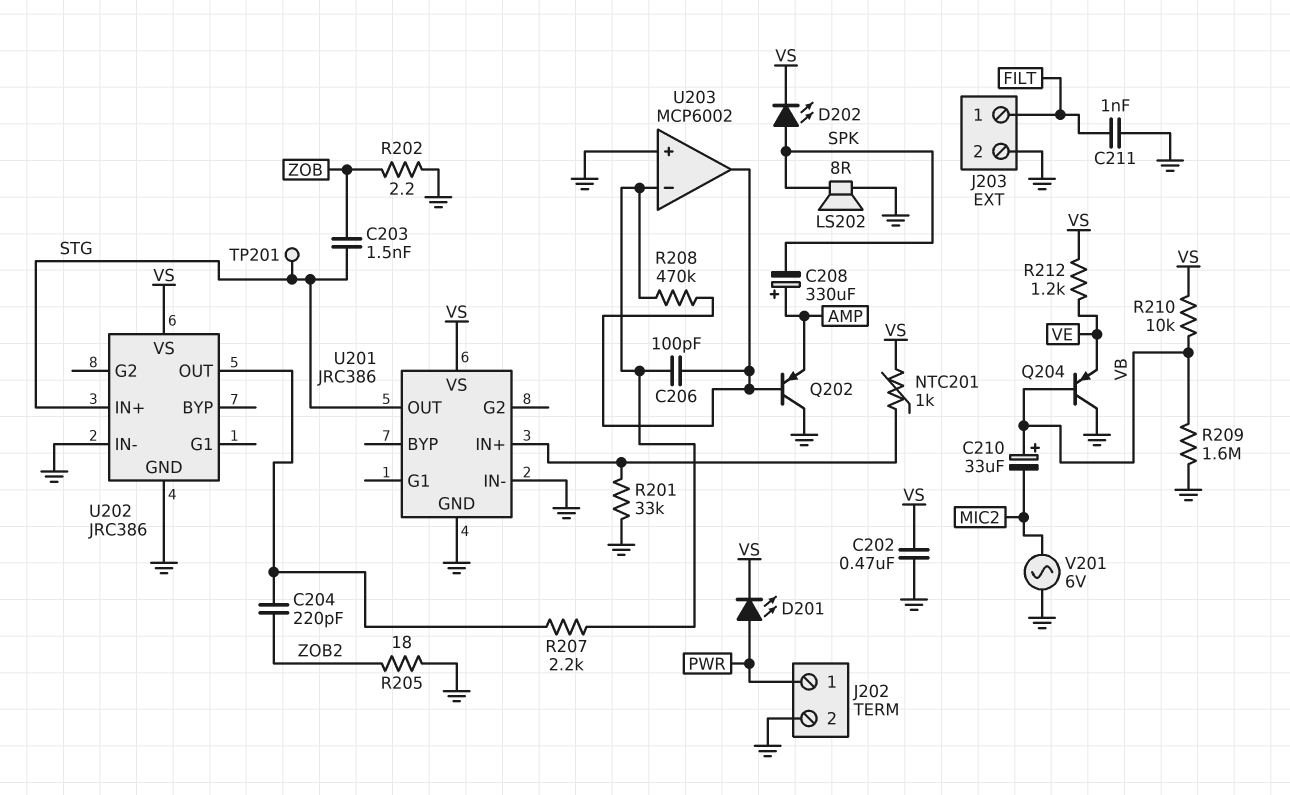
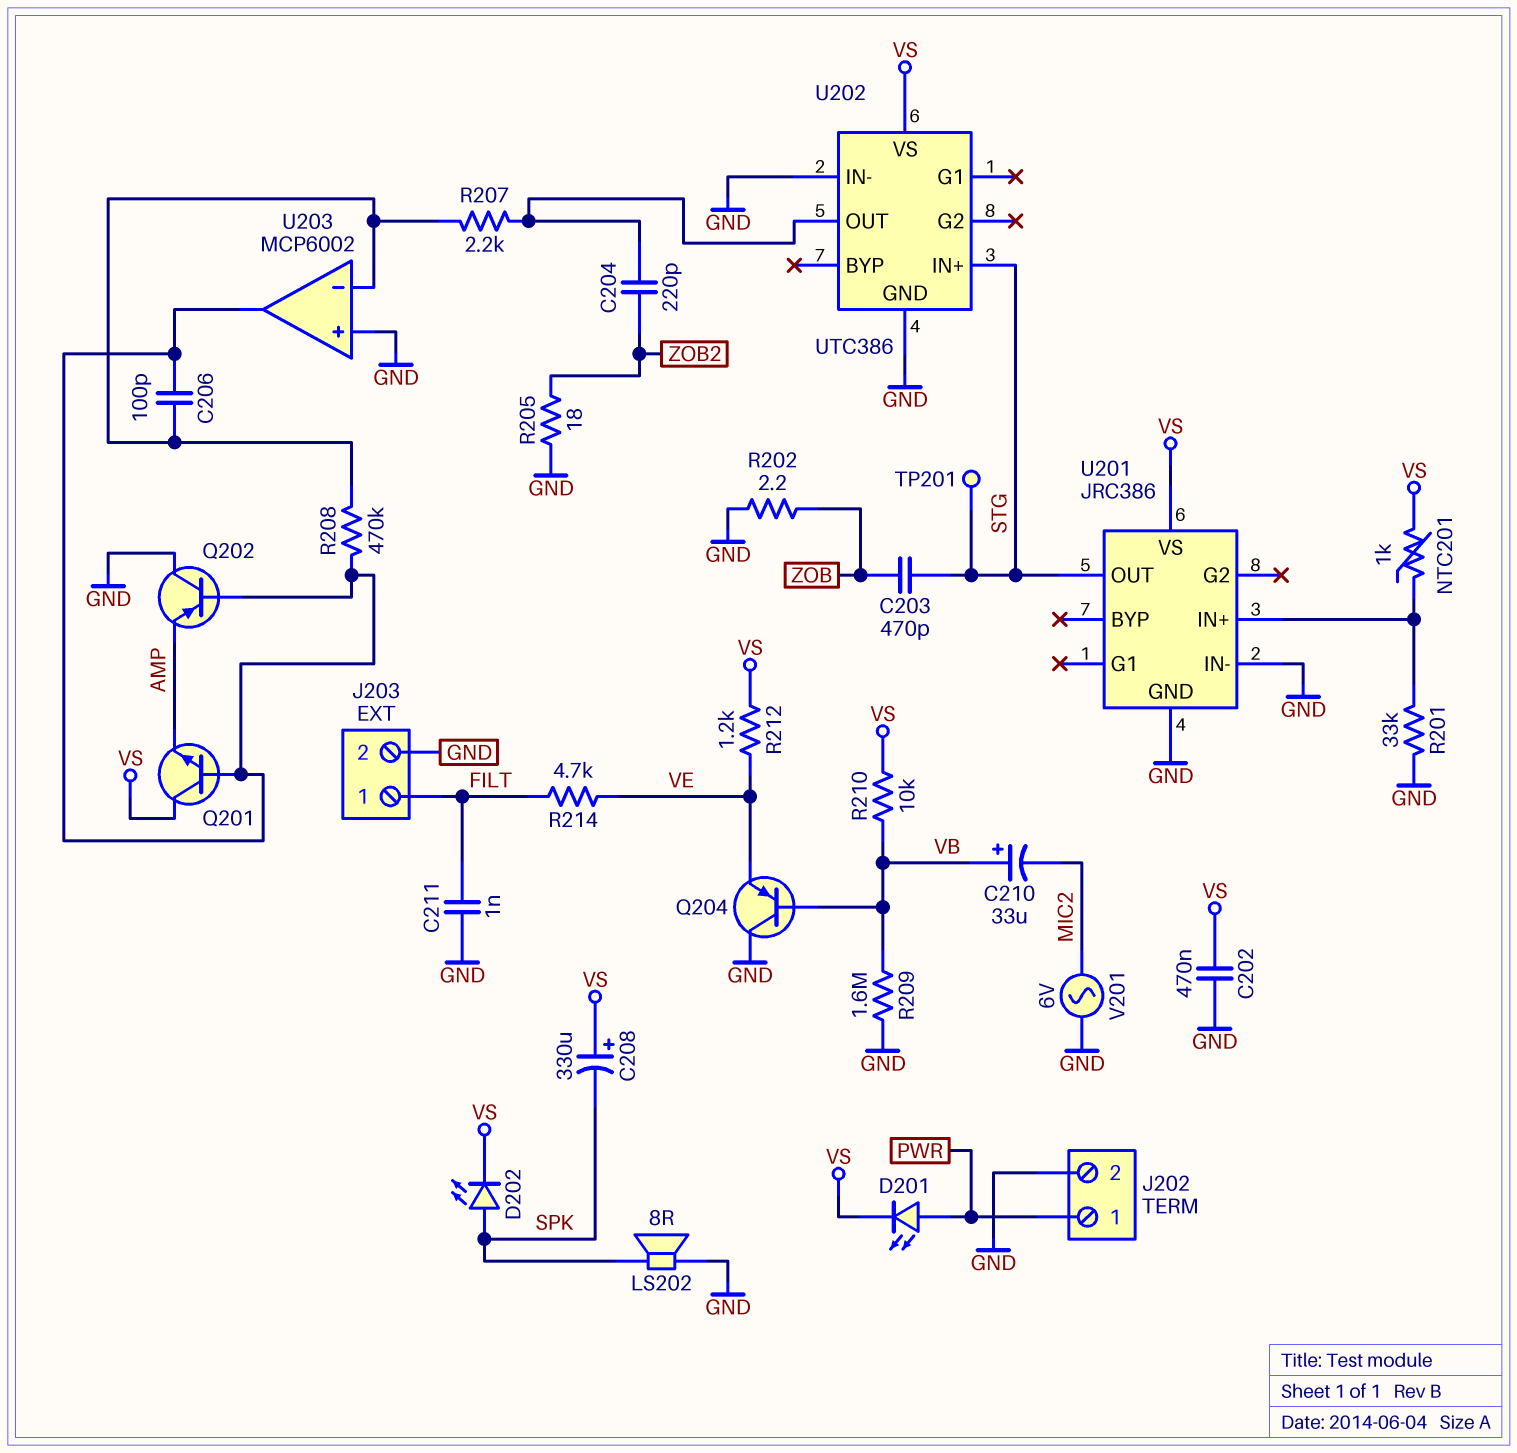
C203: 1.5nF (STG, ZOB) -> 470pF (STG, ZOB)
C208: 330uF (plus AMP, minus SPK) -> 330uF (plus VS, minus SPK)
Q201: none -> NPN (B U203/out, C VS, E AMP)
R214: none -> 4.7k (FILT, VE)
U202: JRC386 -> UTC386

